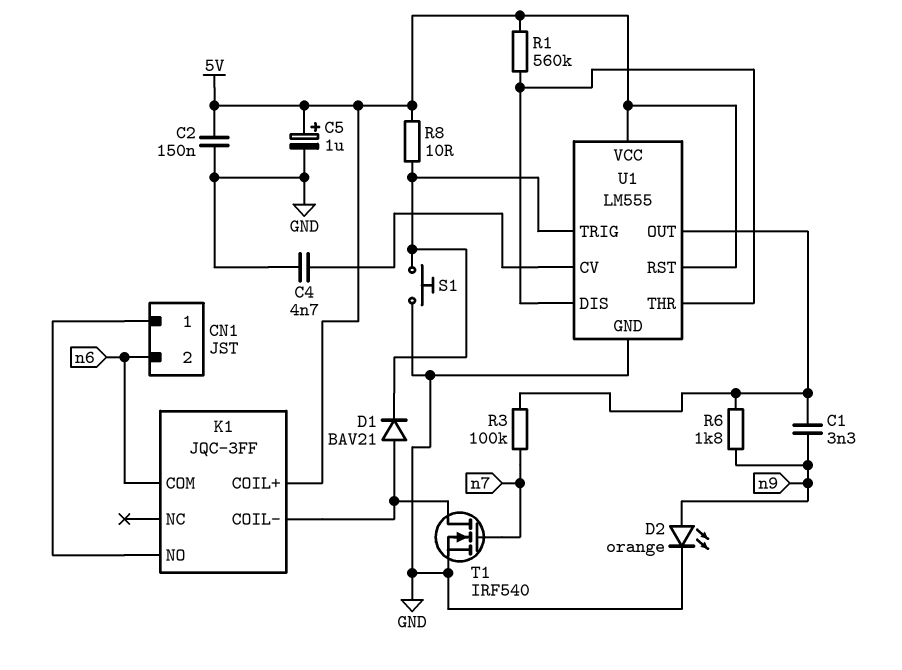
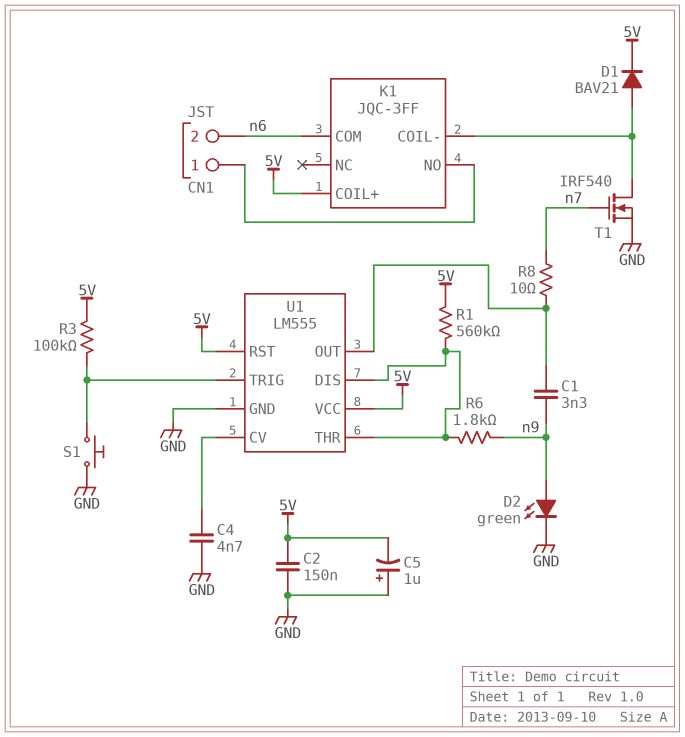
C5: 1uF (plus 5V, minus GND) -> 1uF (plus GND, minus 5V)
D1: diode BAV21 (A K1/COIL-, K U1/TRIG) -> diode BAV21 (A K1/COIL-, K 5V)
D2: LED orange (A n9, K GND) -> LED green (A n9, K GND)
R3: 100k (U1/OUT, n7) -> 100k (5V, U1/TRIG)
R6: 1.8k (U1/OUT, n9) -> 1.8k (U1/DIS, n9)
R8: 10 (5V, U1/TRIG) -> 10 (U1/OUT, n7)

